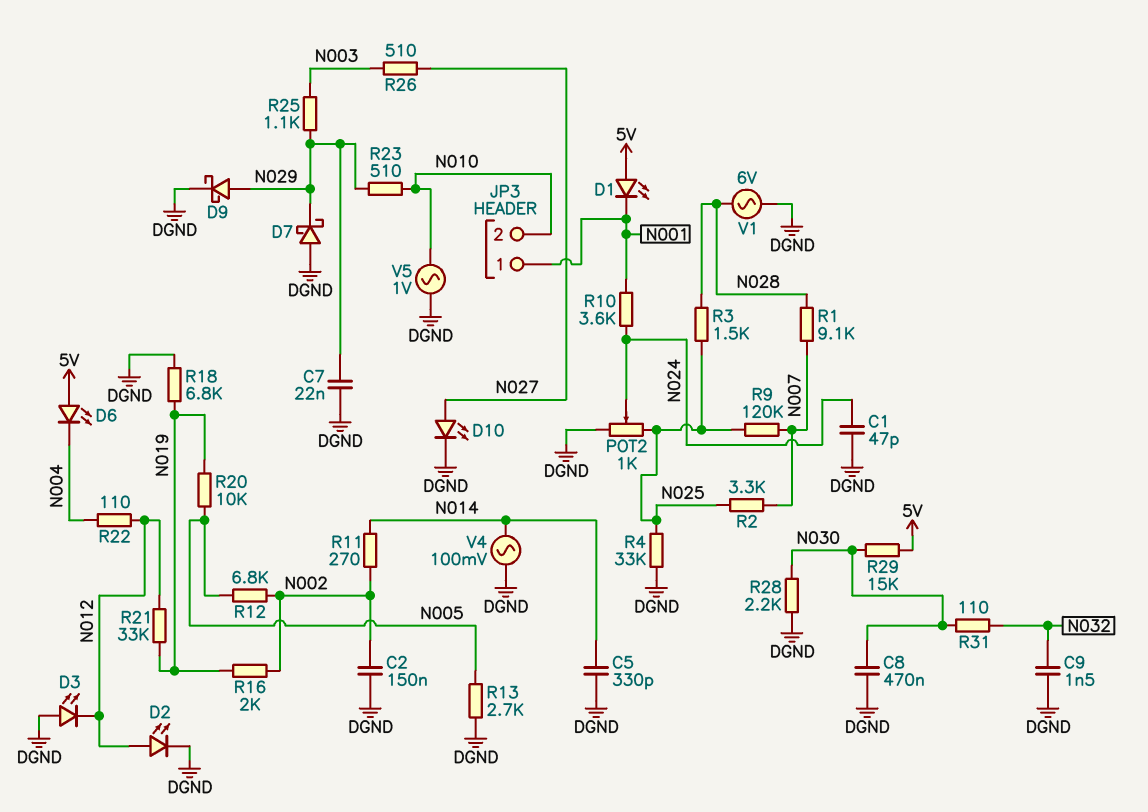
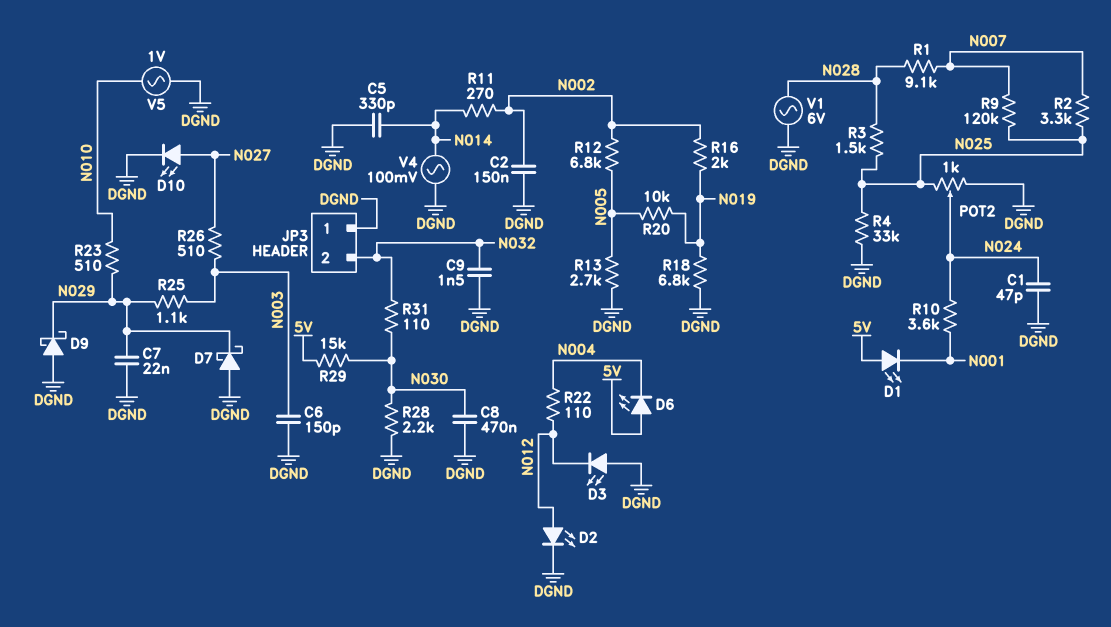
C6: none -> 150pF (DGND, N003)
D9: schottky (A N029, K DGND) -> schottky (A DGND, K N029)
JP3 pin 1: N001 -> DGND
JP3 pin 2: N010 -> N032
R21: 33k (N012, N019) -> none

